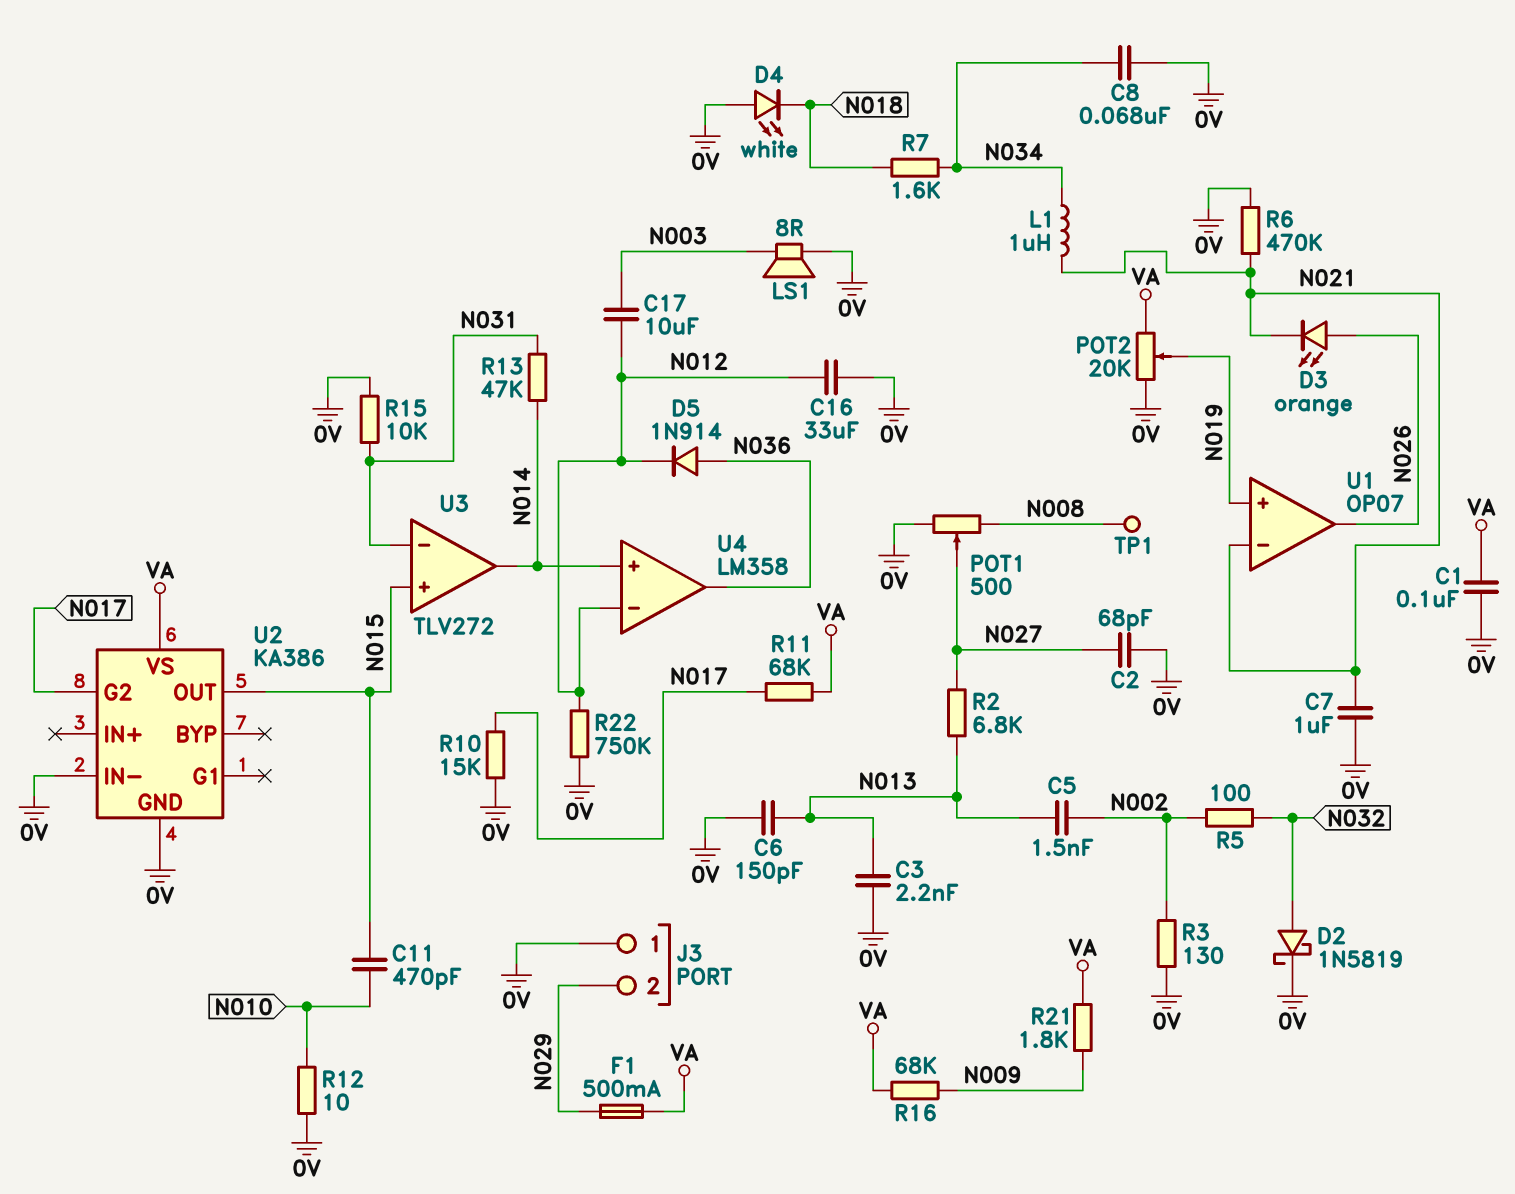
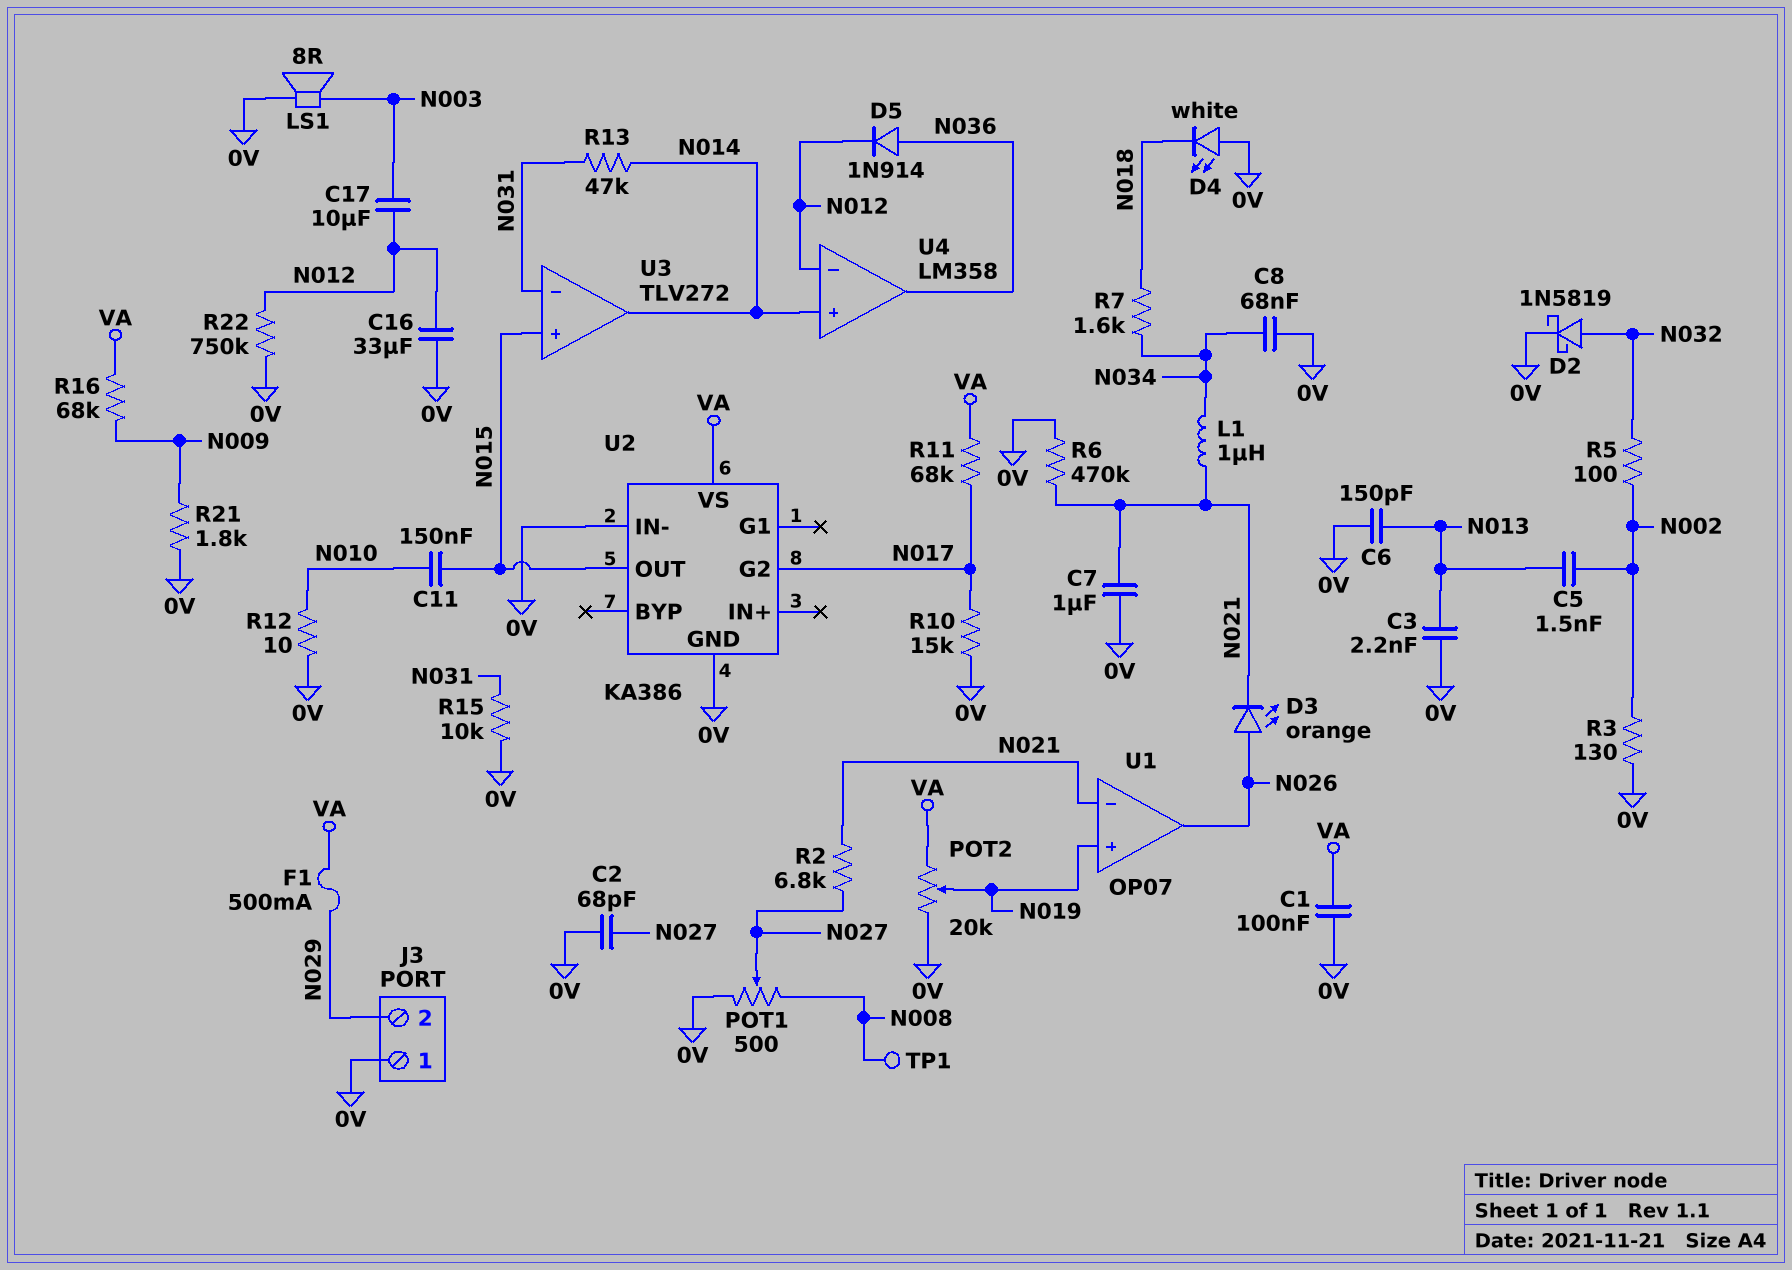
C11: 470pF (N010, N015) -> 150nF (N010, N015)
R2: 6.8k (N013, N027) -> 6.8k (N021, N027)
R21: 1.8k (N009, VA) -> 1.8k (0V, N009)

